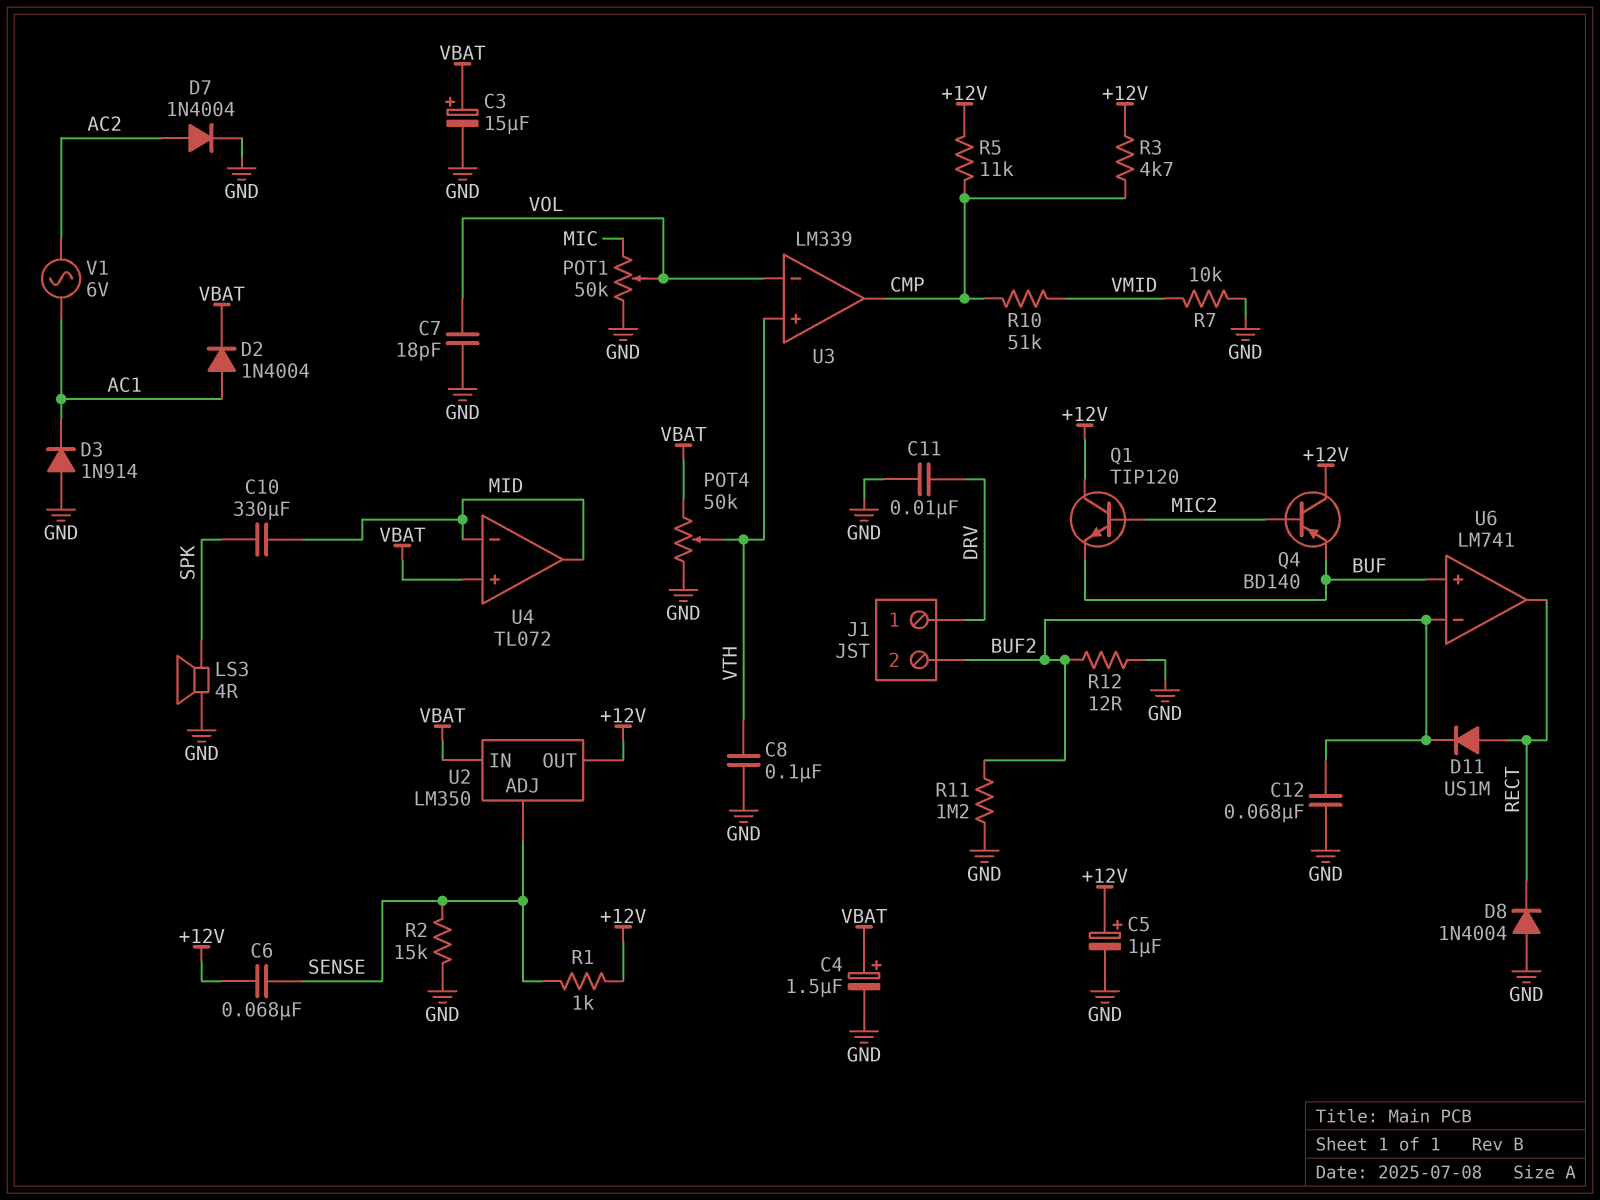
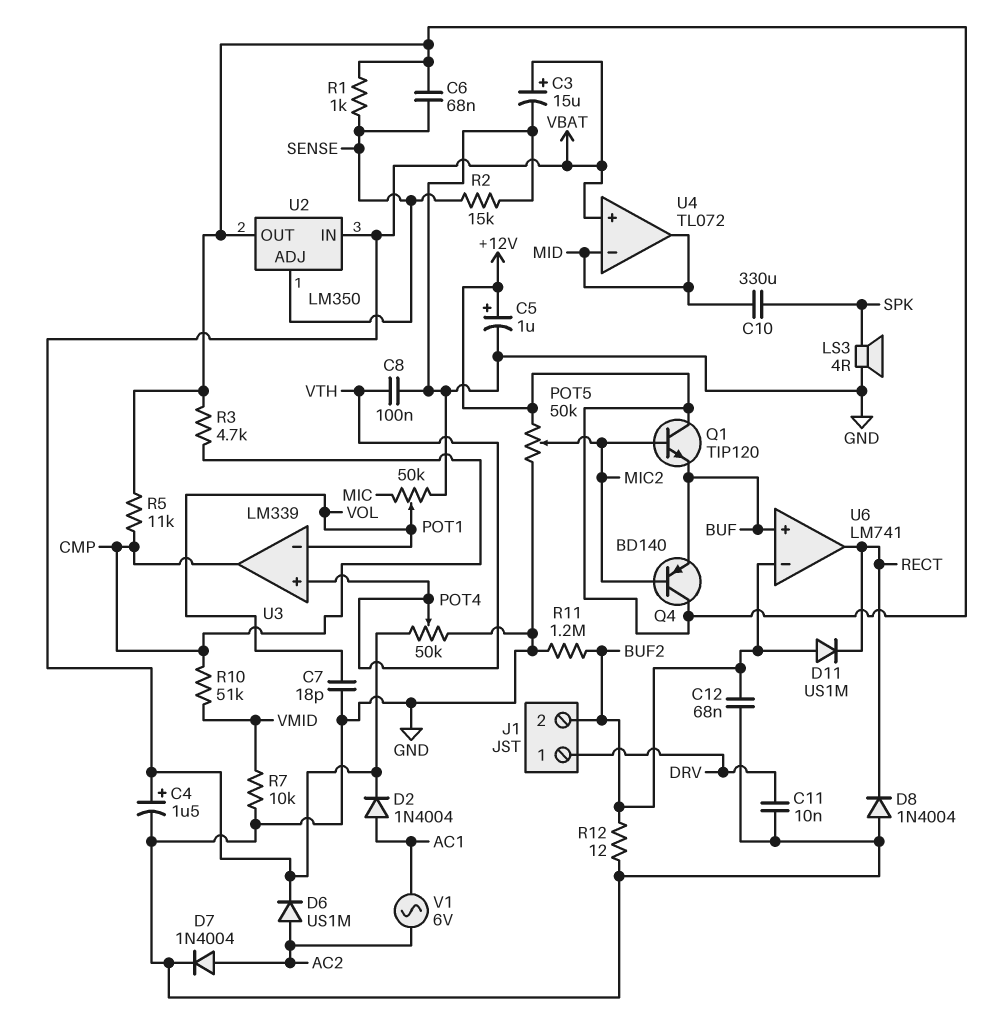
D3: diode 1N914 (A GND, K AC1) -> none
D6: none -> diode US1M (A AC2, K VBAT)
D11: diode US1M (A RECT, K BUF2) -> diode US1M (A BUF2, K RECT)
POT5: none -> 50k (+12V, GND, wiper MIC2)

